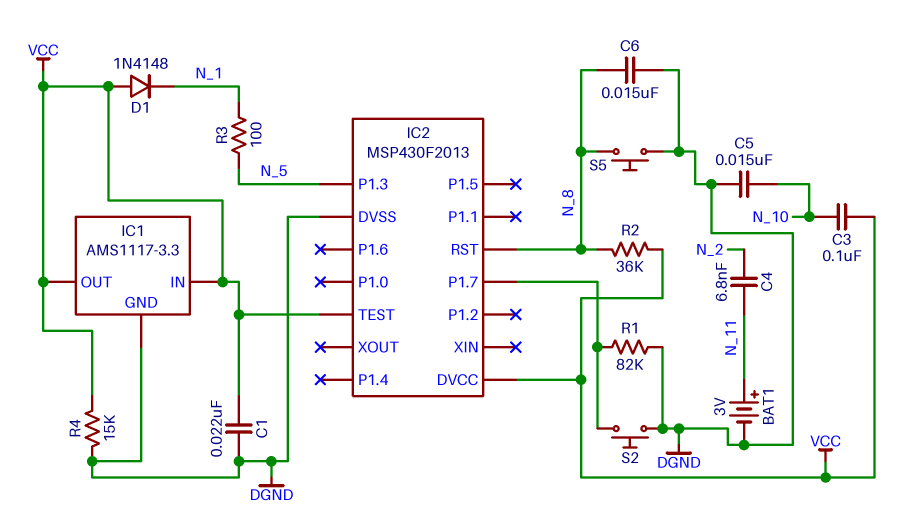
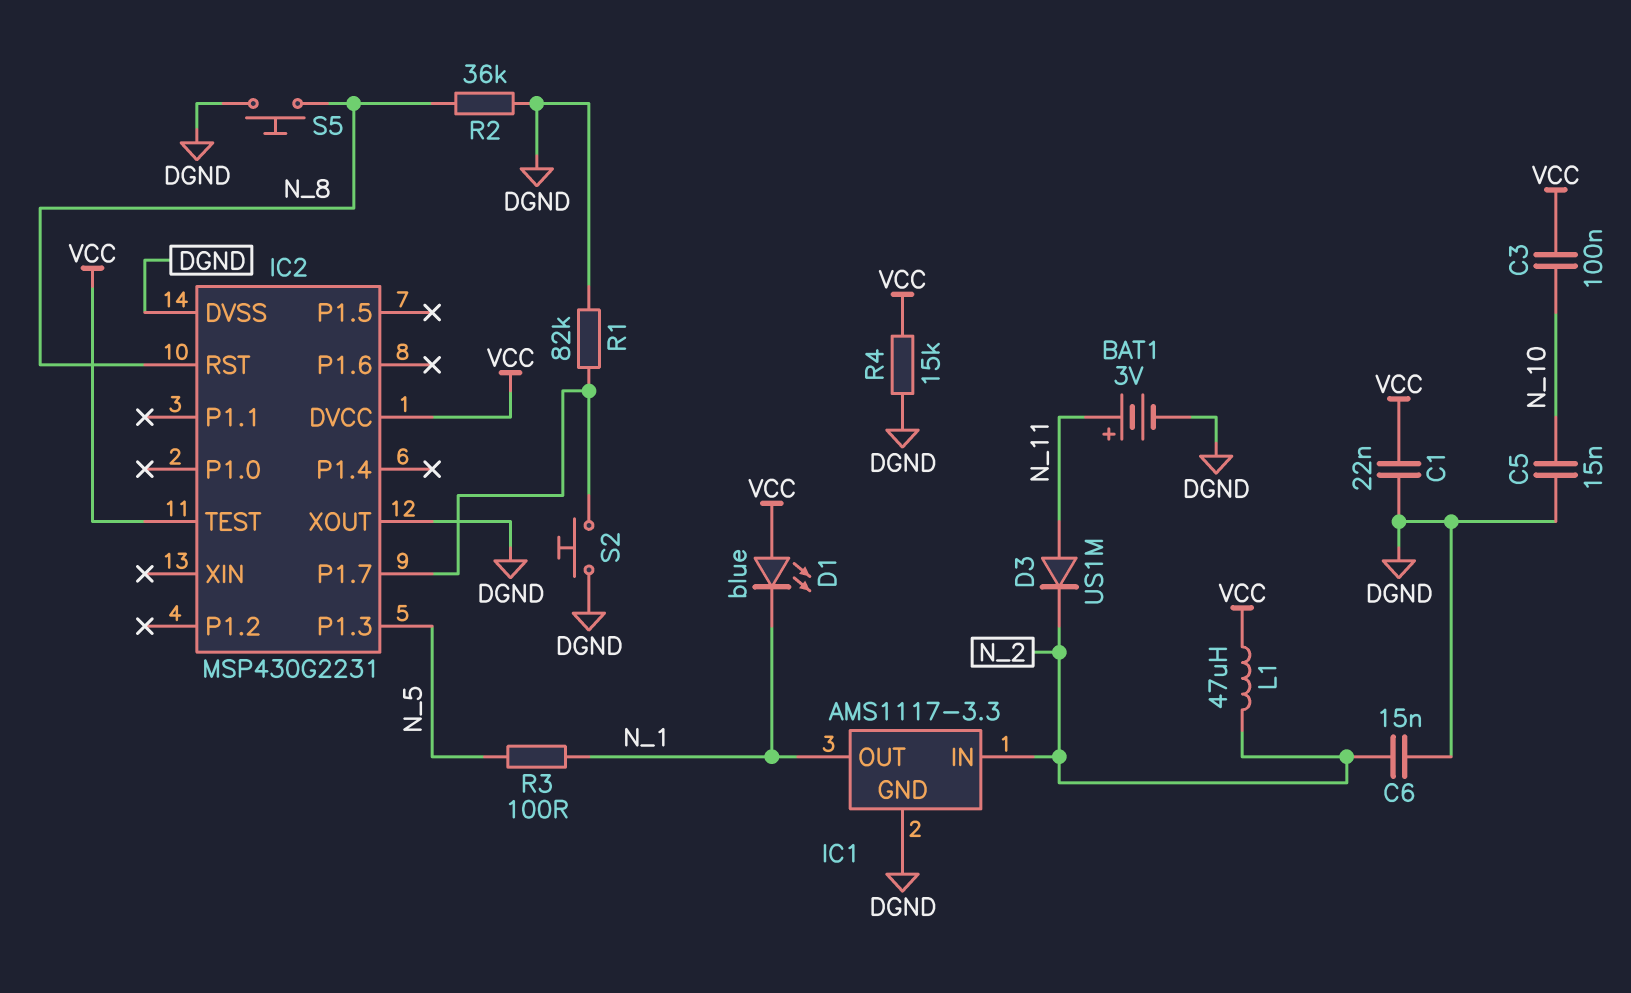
C4: 6.8nF (N_2, N_11) -> none
C6: 15nF (DGND, N_8) -> 15nF (DGND, N_2)
D1: diode 1N4148 (A VCC, K N_1) -> LED blue (A VCC, K N_1)
D3: none -> diode US1M (A N_11, K N_2)
IC1 pin IN: VCC -> N_2
IC1 pin OUT: VCC -> N_1
IC2: MSP430F2013 -> MSP430G2231
IC2 pin XOUT: none -> DGND
L1: none -> 47uH (N_2, VCC)
R2: 36k (N_8, VCC) -> 36k (DGND, N_8)

